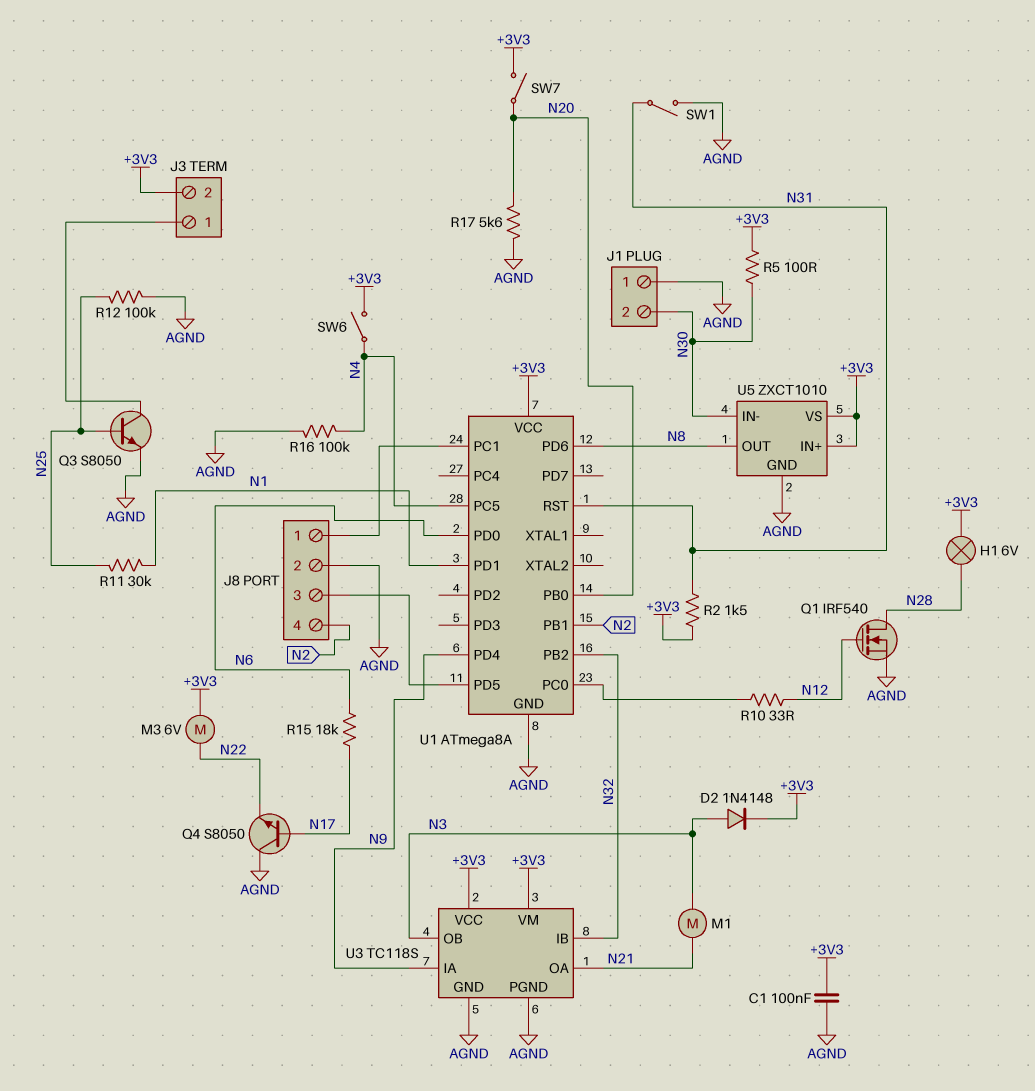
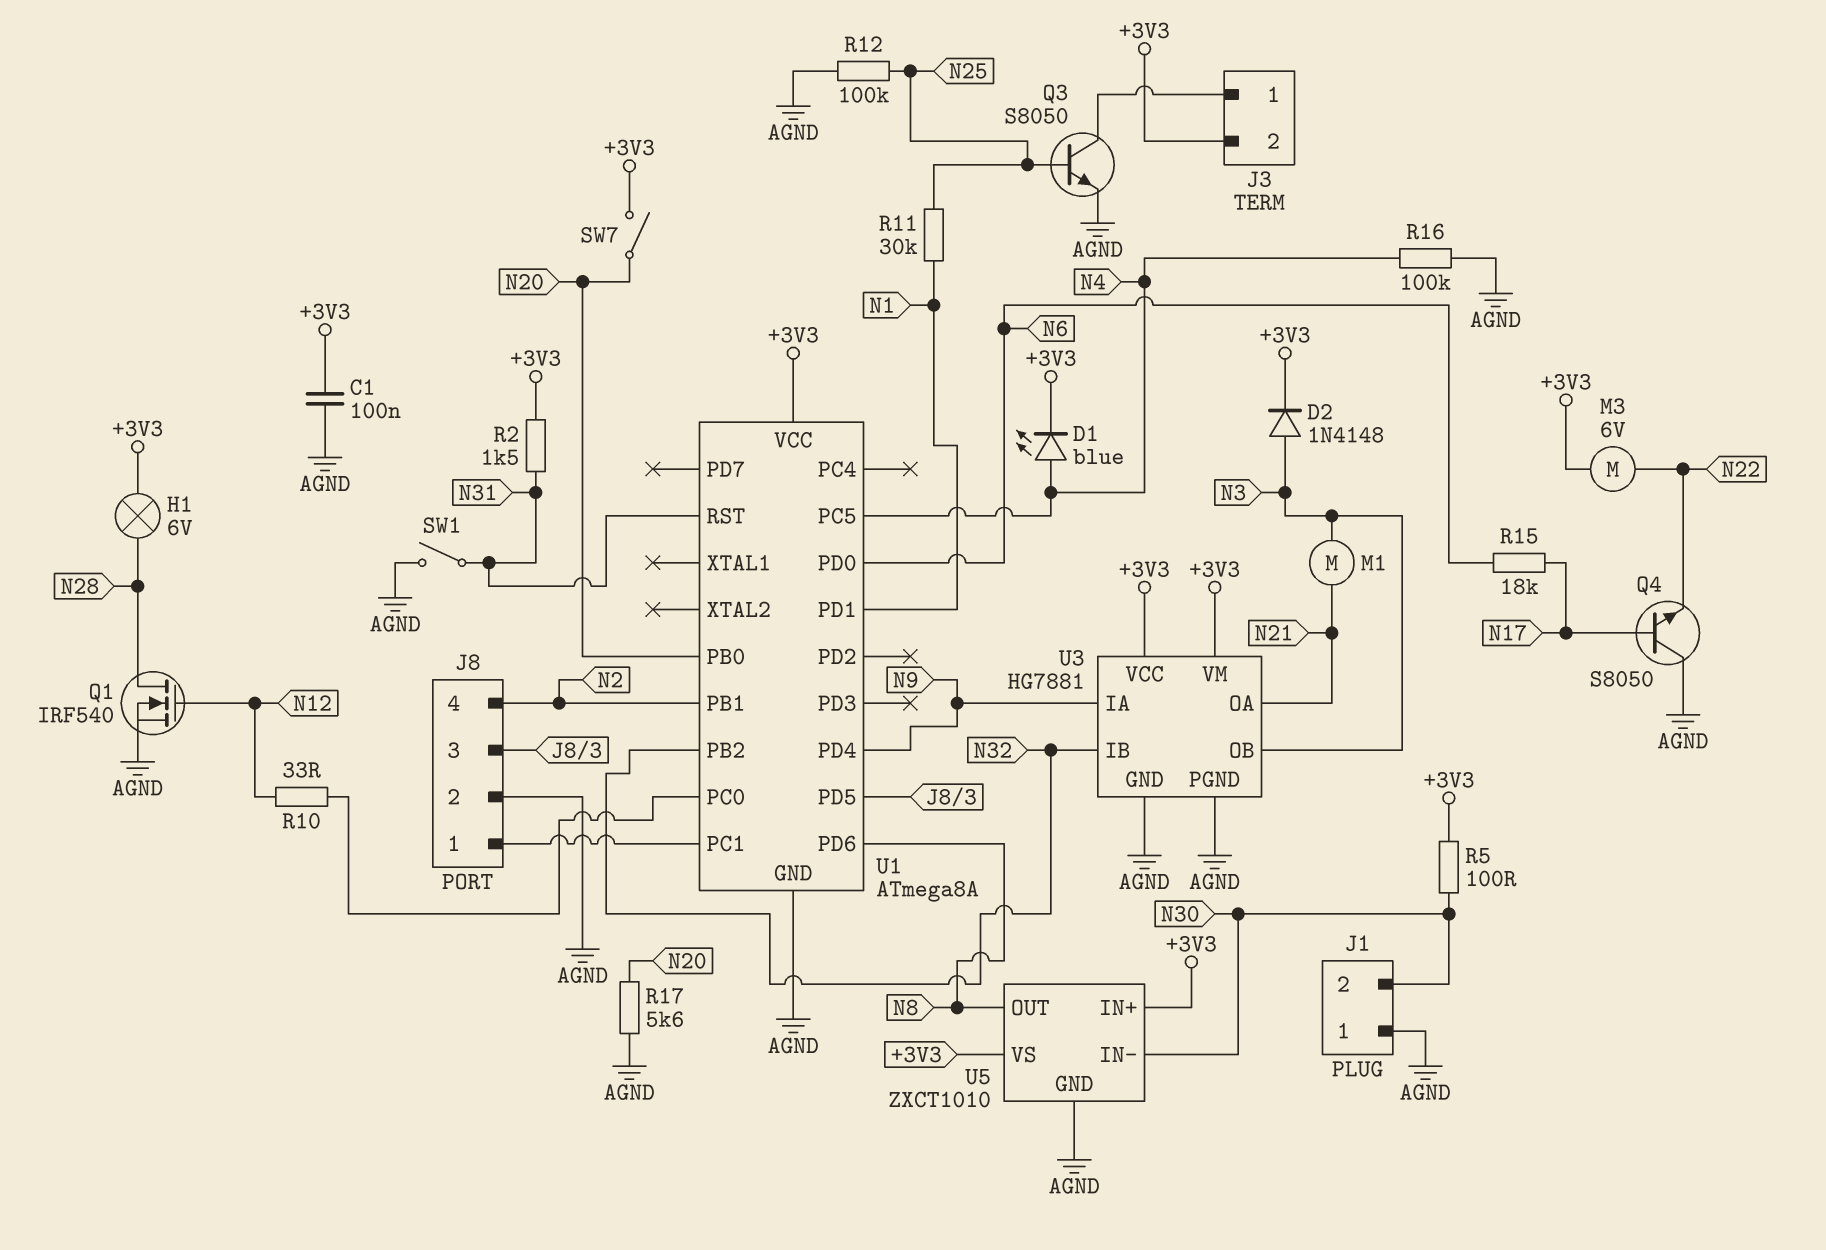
D1: none -> LED blue (A N4, K +3V3)
SW6: switch (+3V3, N4) -> none
U3: TC118S -> HG7881

